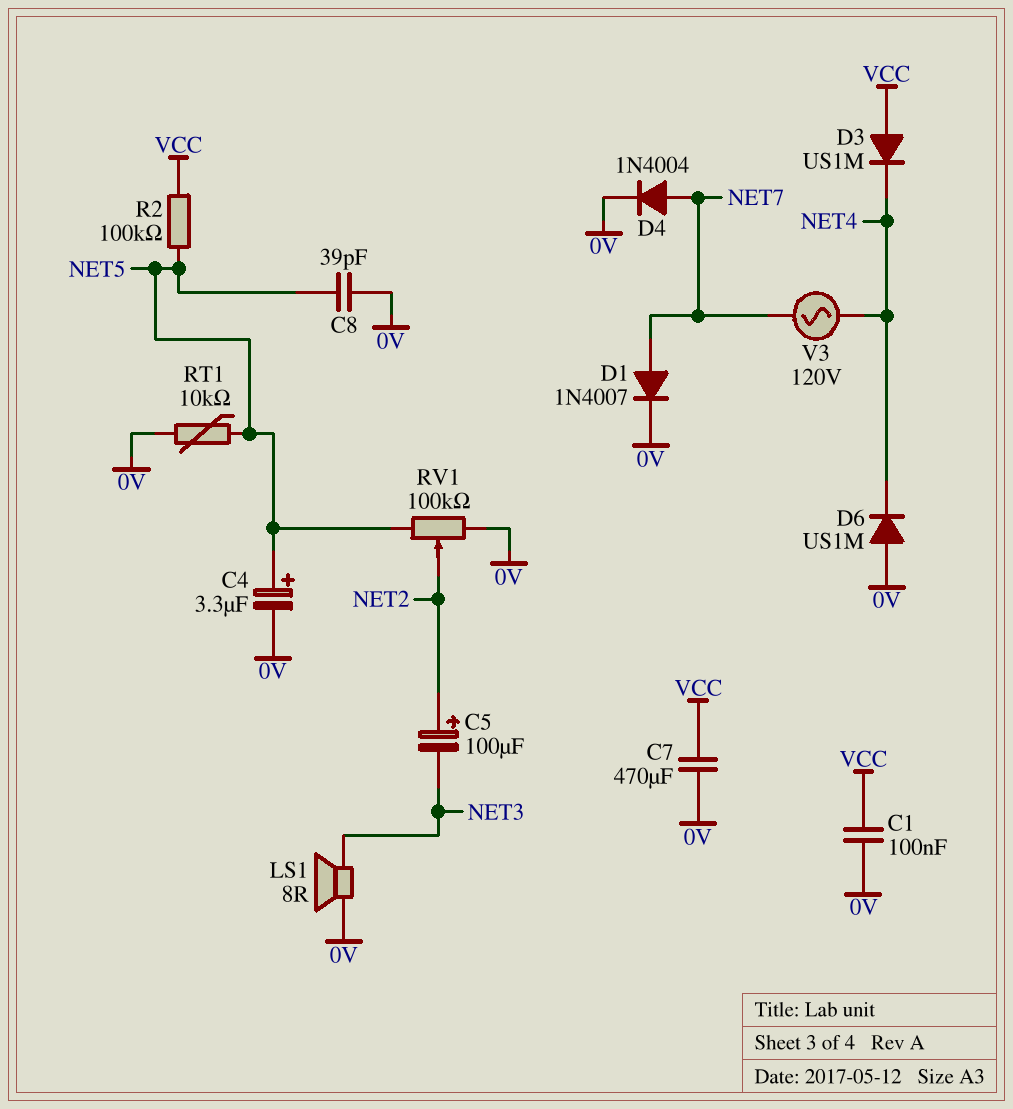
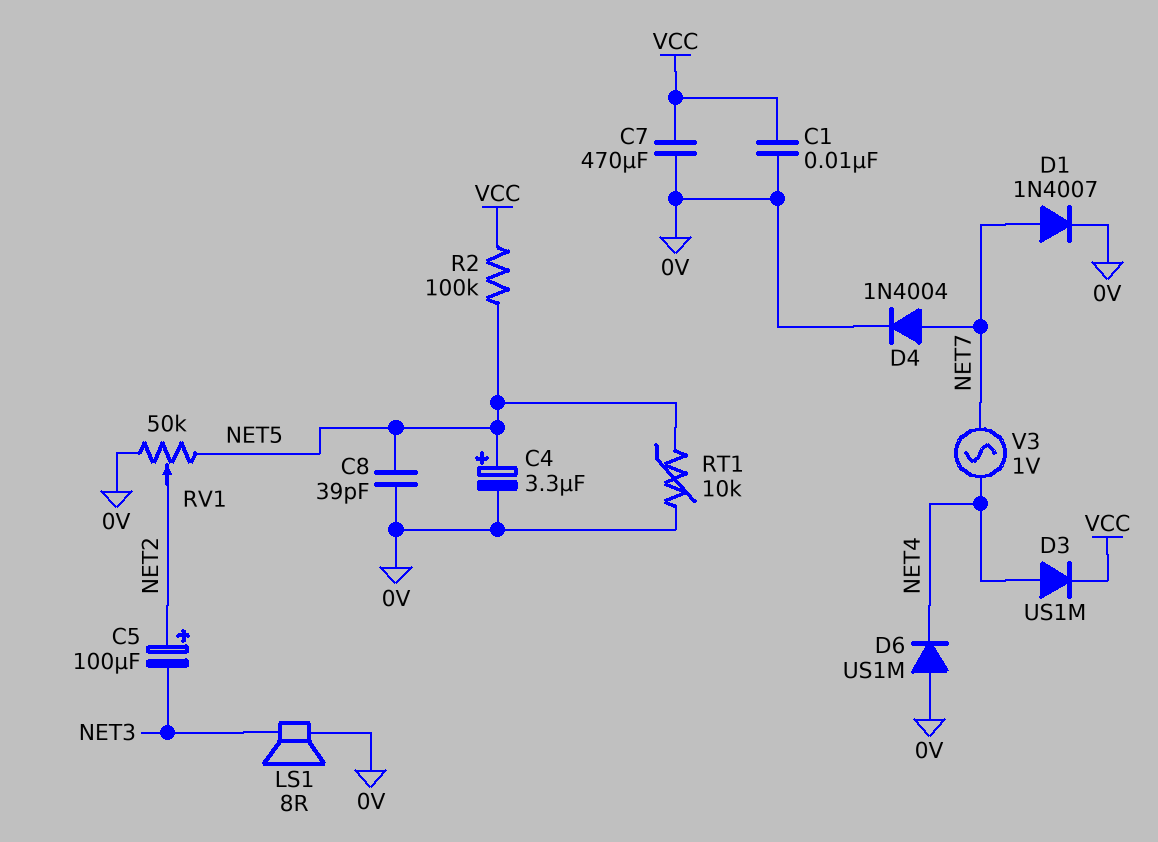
C1: 100nF (0V, VCC) -> 10nF (0V, VCC)
D3: diode US1M (A VCC, K NET4) -> diode US1M (A NET4, K VCC)
RV1: 100k (0V, NET5, wiper NET2) -> 50k (0V, NET5, wiper NET2)
V3: AC 120V (NET4, NET7) -> AC 1V (NET4, NET7)

